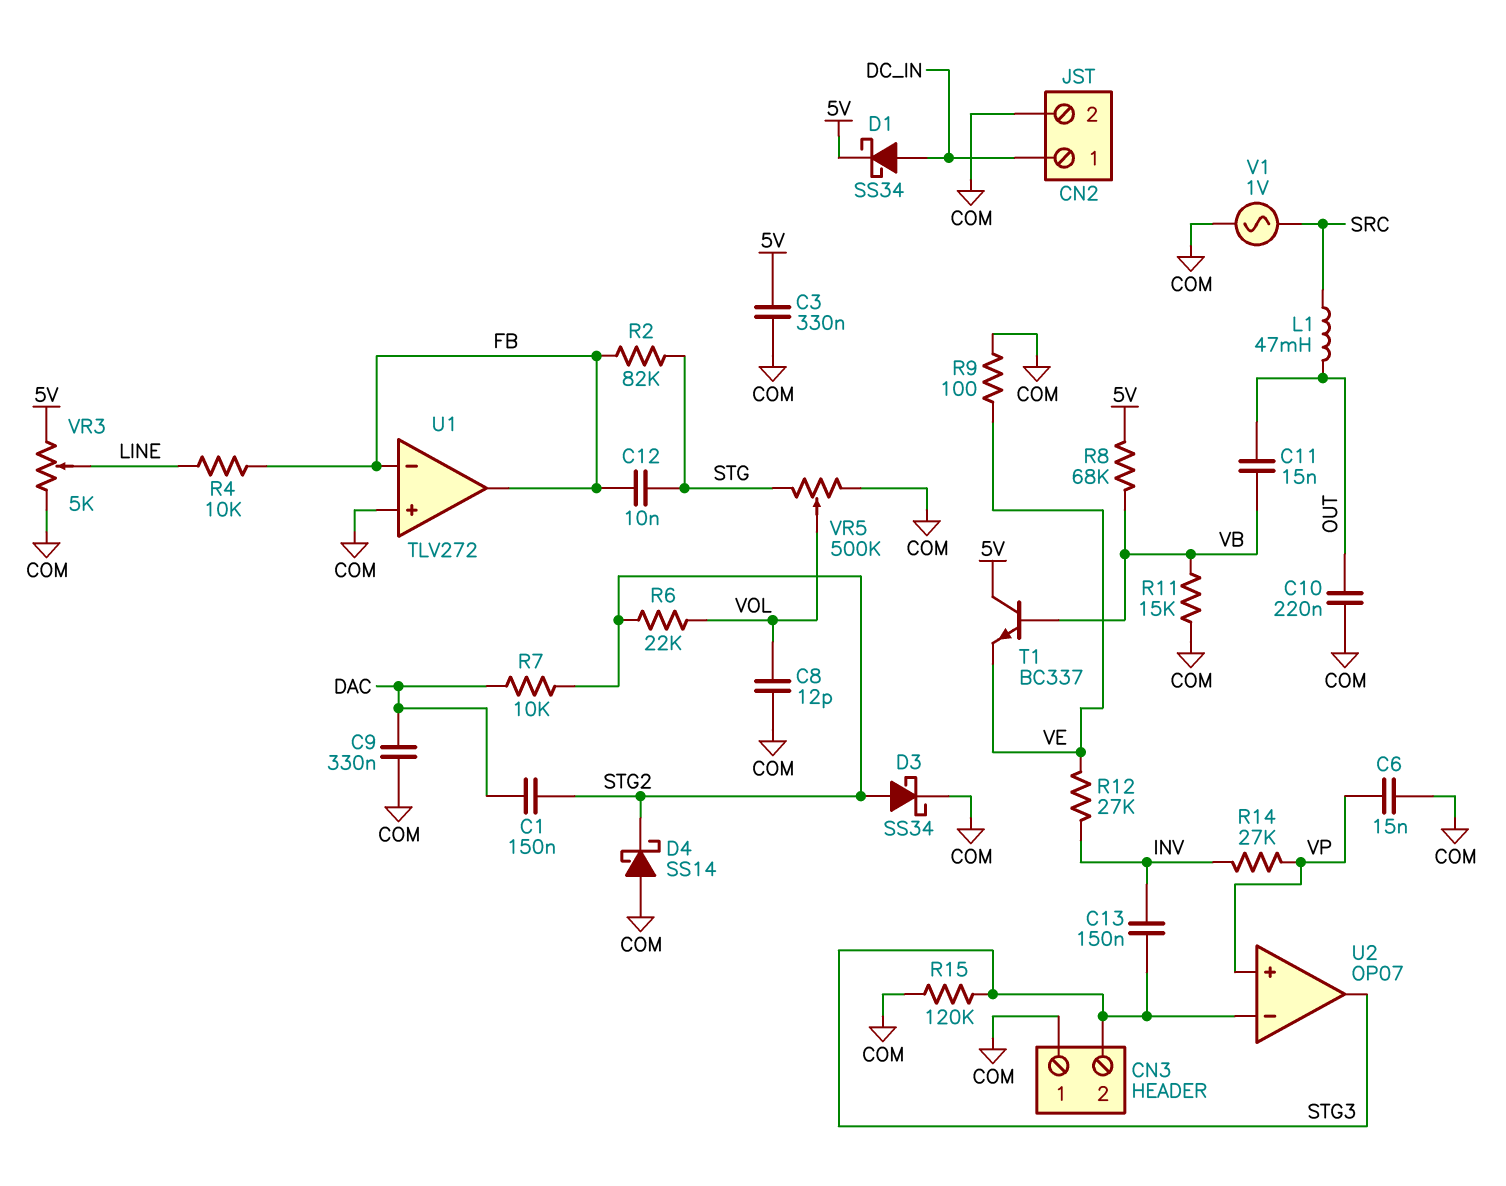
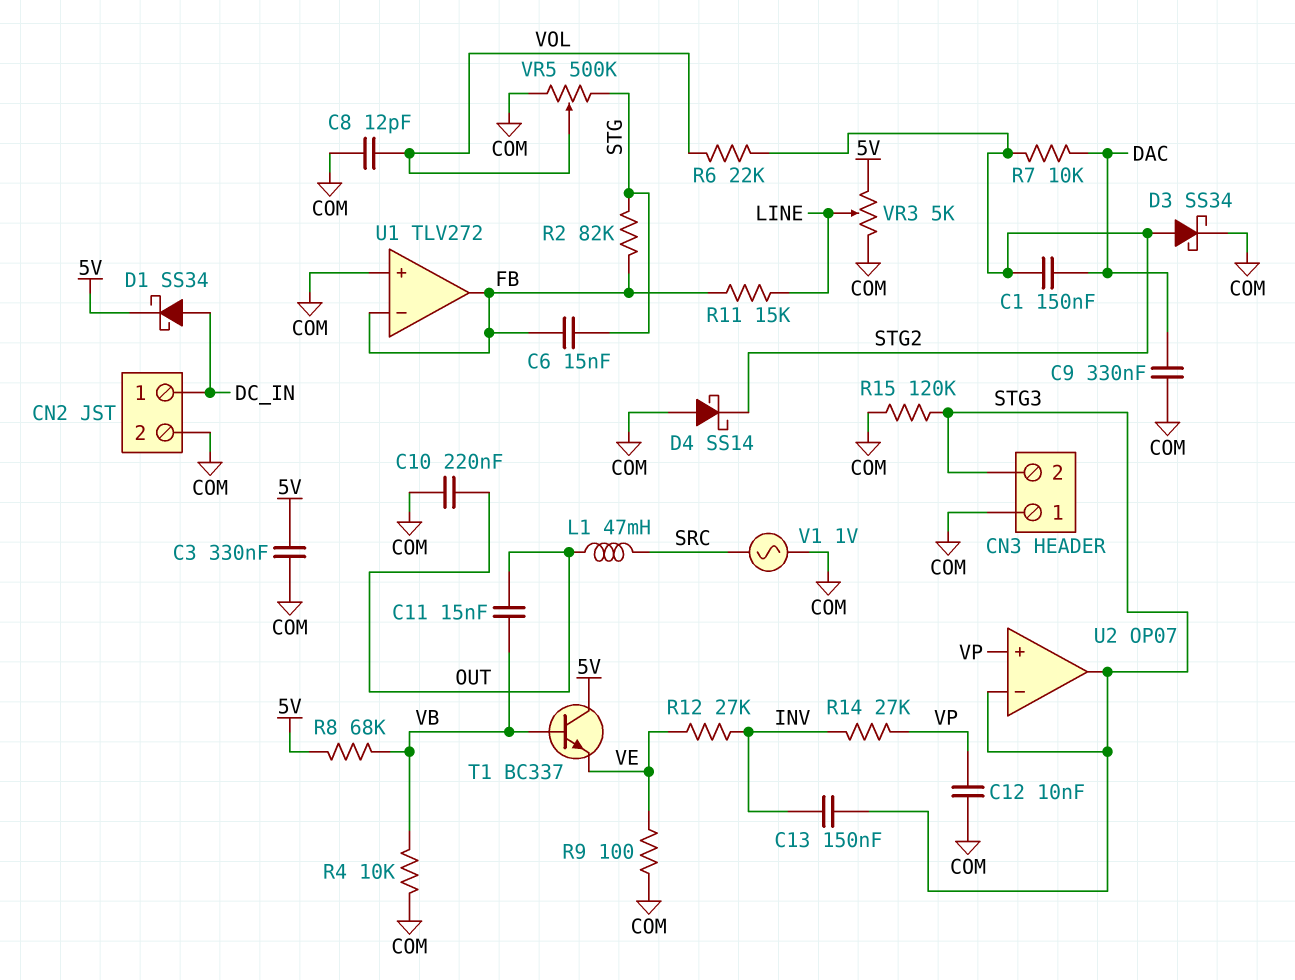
C6: 15nF (COM, VP) -> 15nF (FB, STG)
C12: 10nF (FB, STG) -> 10nF (COM, VP)
R4: 10k (FB, LINE) -> 10k (COM, VB)
R11: 15k (COM, VB) -> 15k (FB, LINE)

